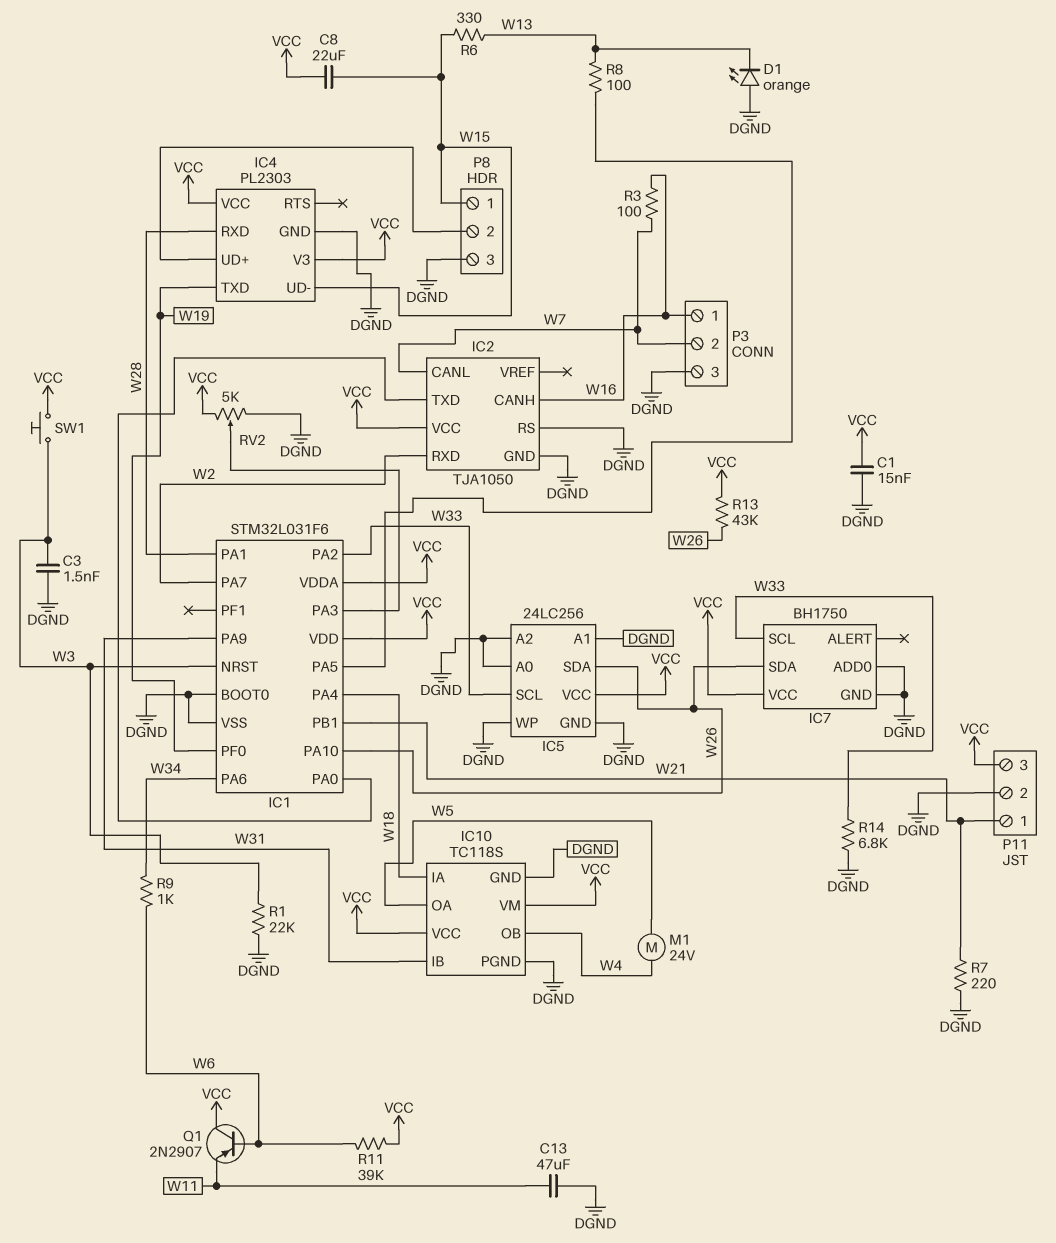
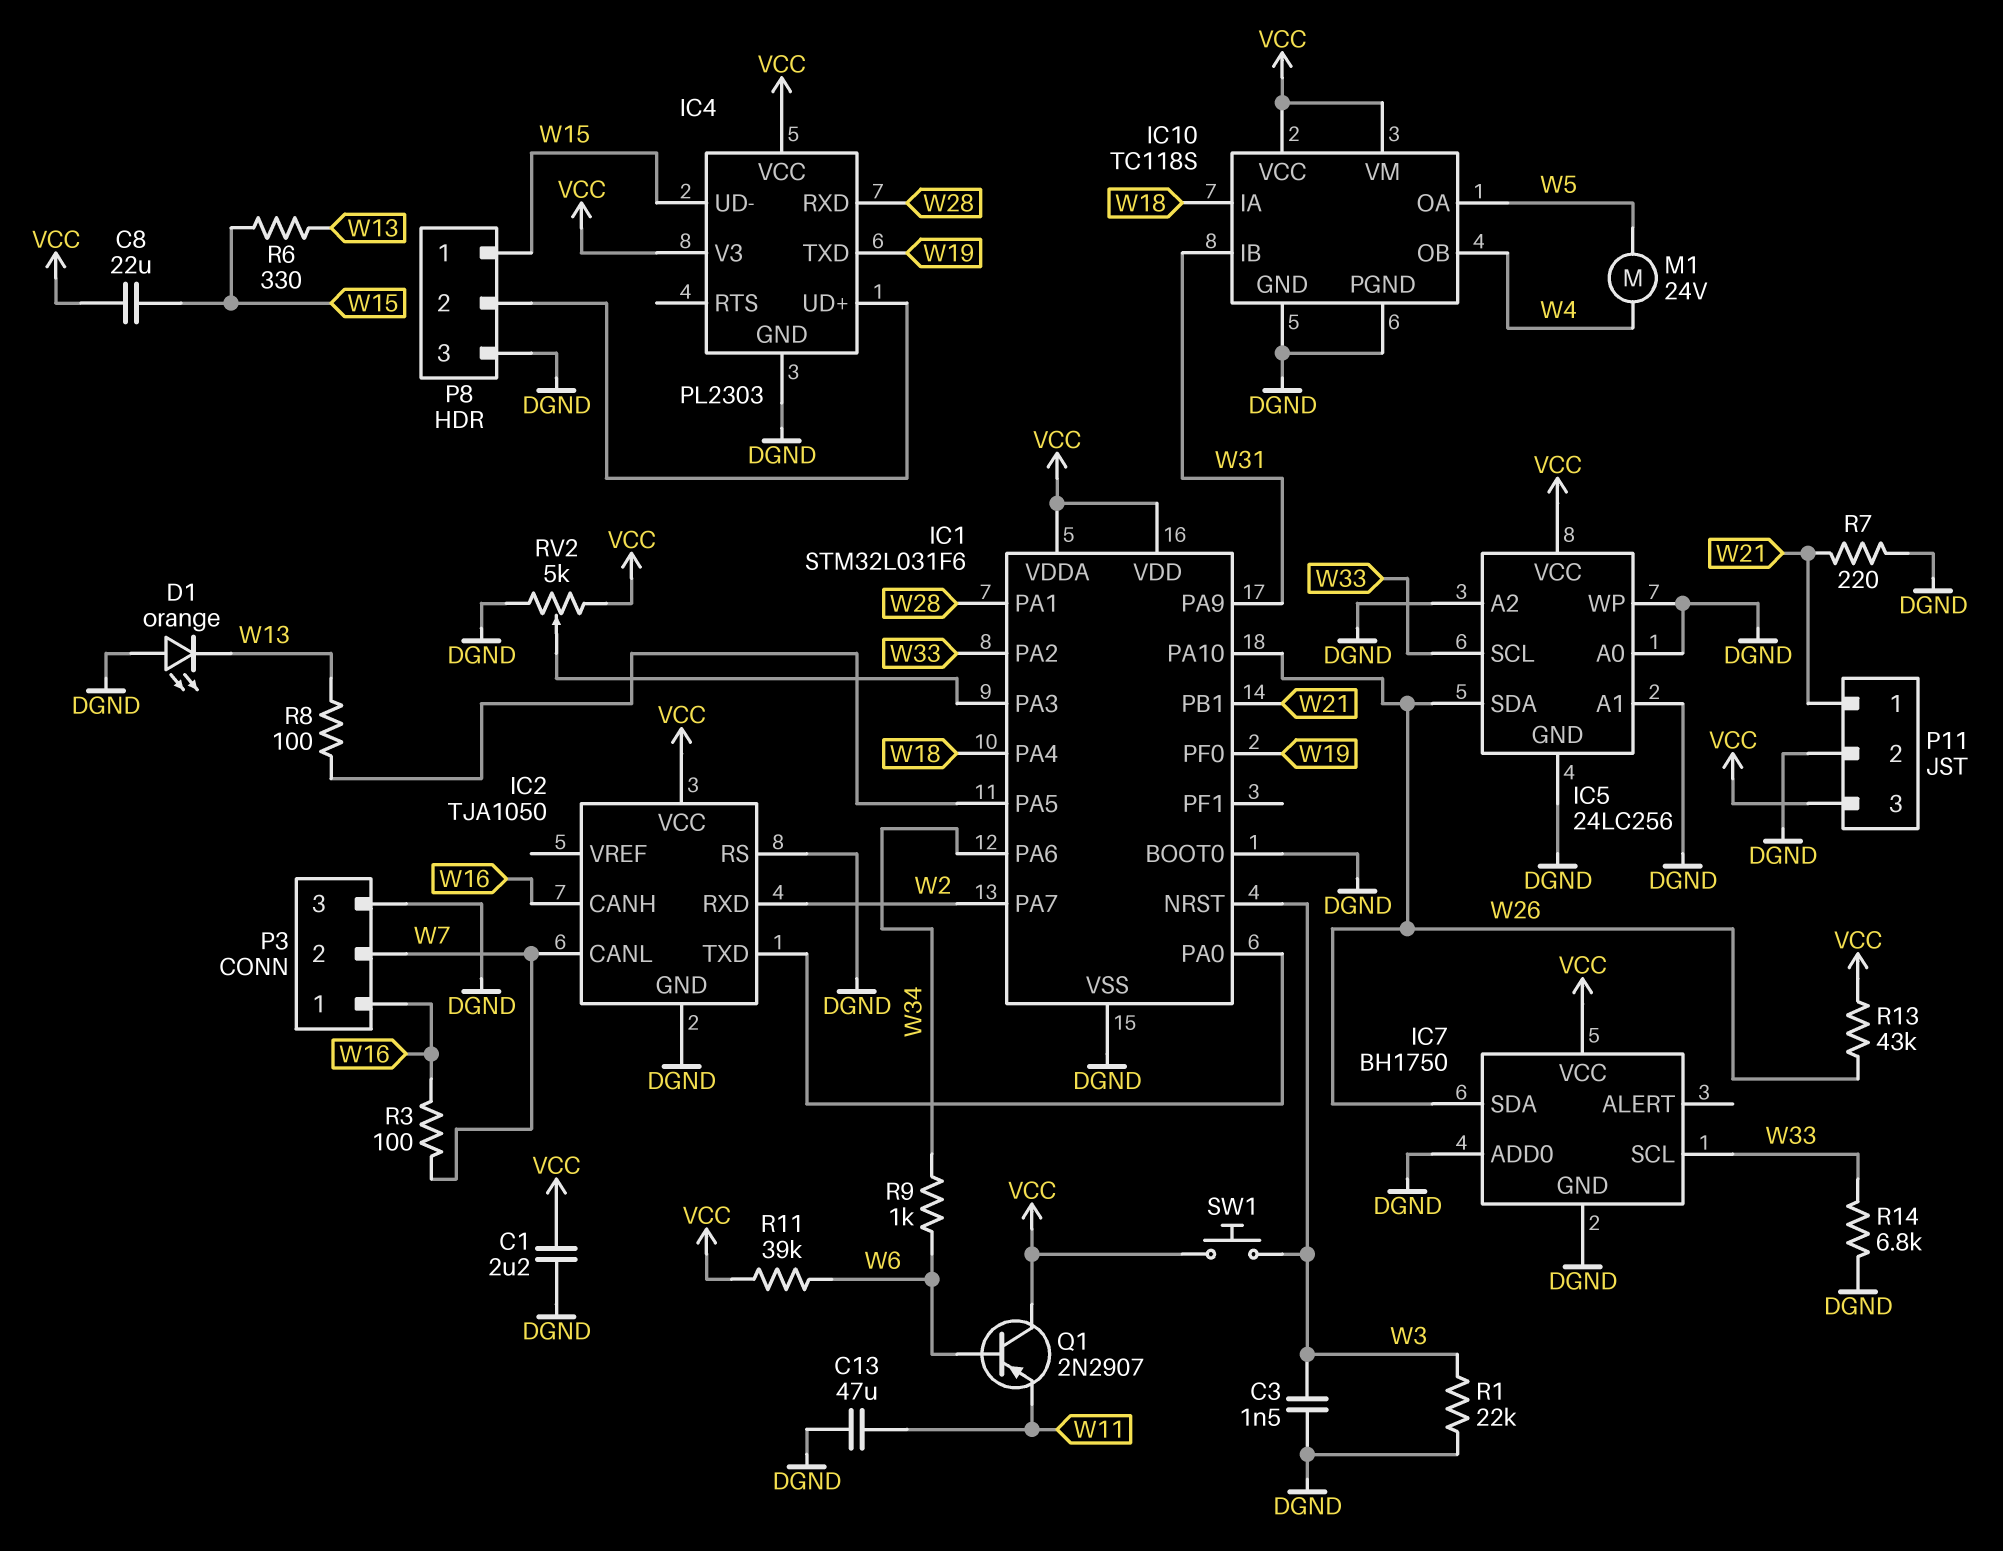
C1: 15nF (DGND, VCC) -> 2.2uF (DGND, VCC)

